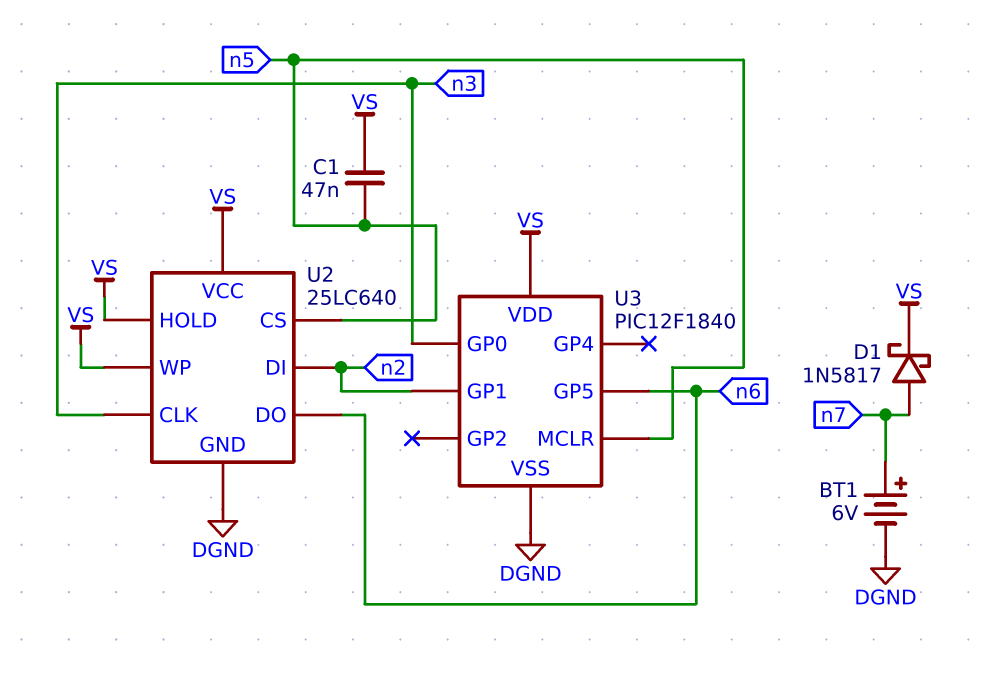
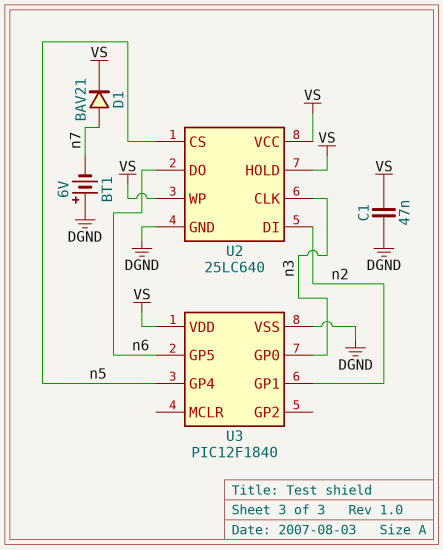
BT1: 6V (plus n7, minus DGND) -> 6V (plus DGND, minus n7)
C1: 47nF (VS, n5) -> 47nF (DGND, VS)
D1: schottky 1N5817 (A n7, K VS) -> diode BAV21 (A n7, K VS)
U3 pin GP4: none -> n5
U3 pin MCLR: n5 -> none

